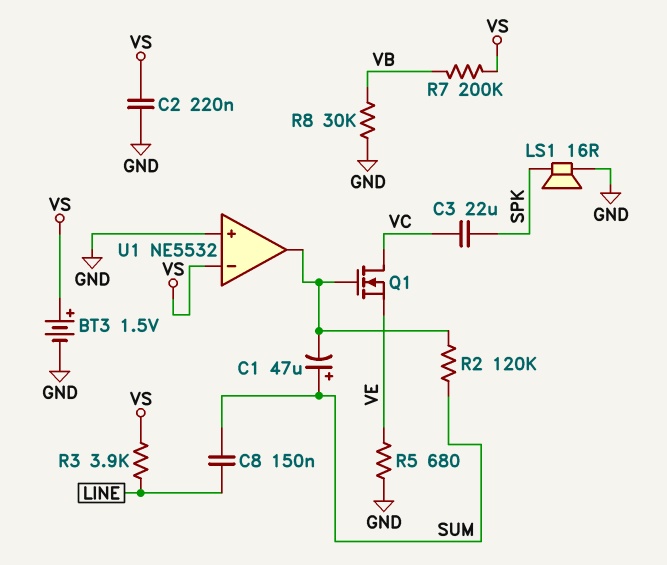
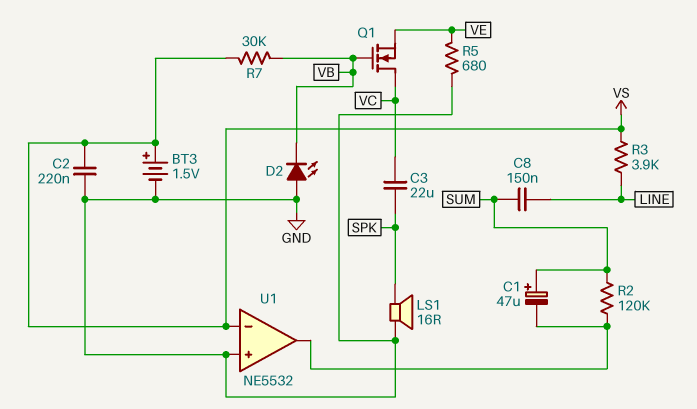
D2: none -> LED (A GND, K VB)
Q1: NMOS (G U1/out, D VC, S VE) -> NMOS (G VB, D VC, S VE)
R7: 200k (VB, VS) -> 30k (VB, VS)
R8: 30k (GND, VB) -> none

